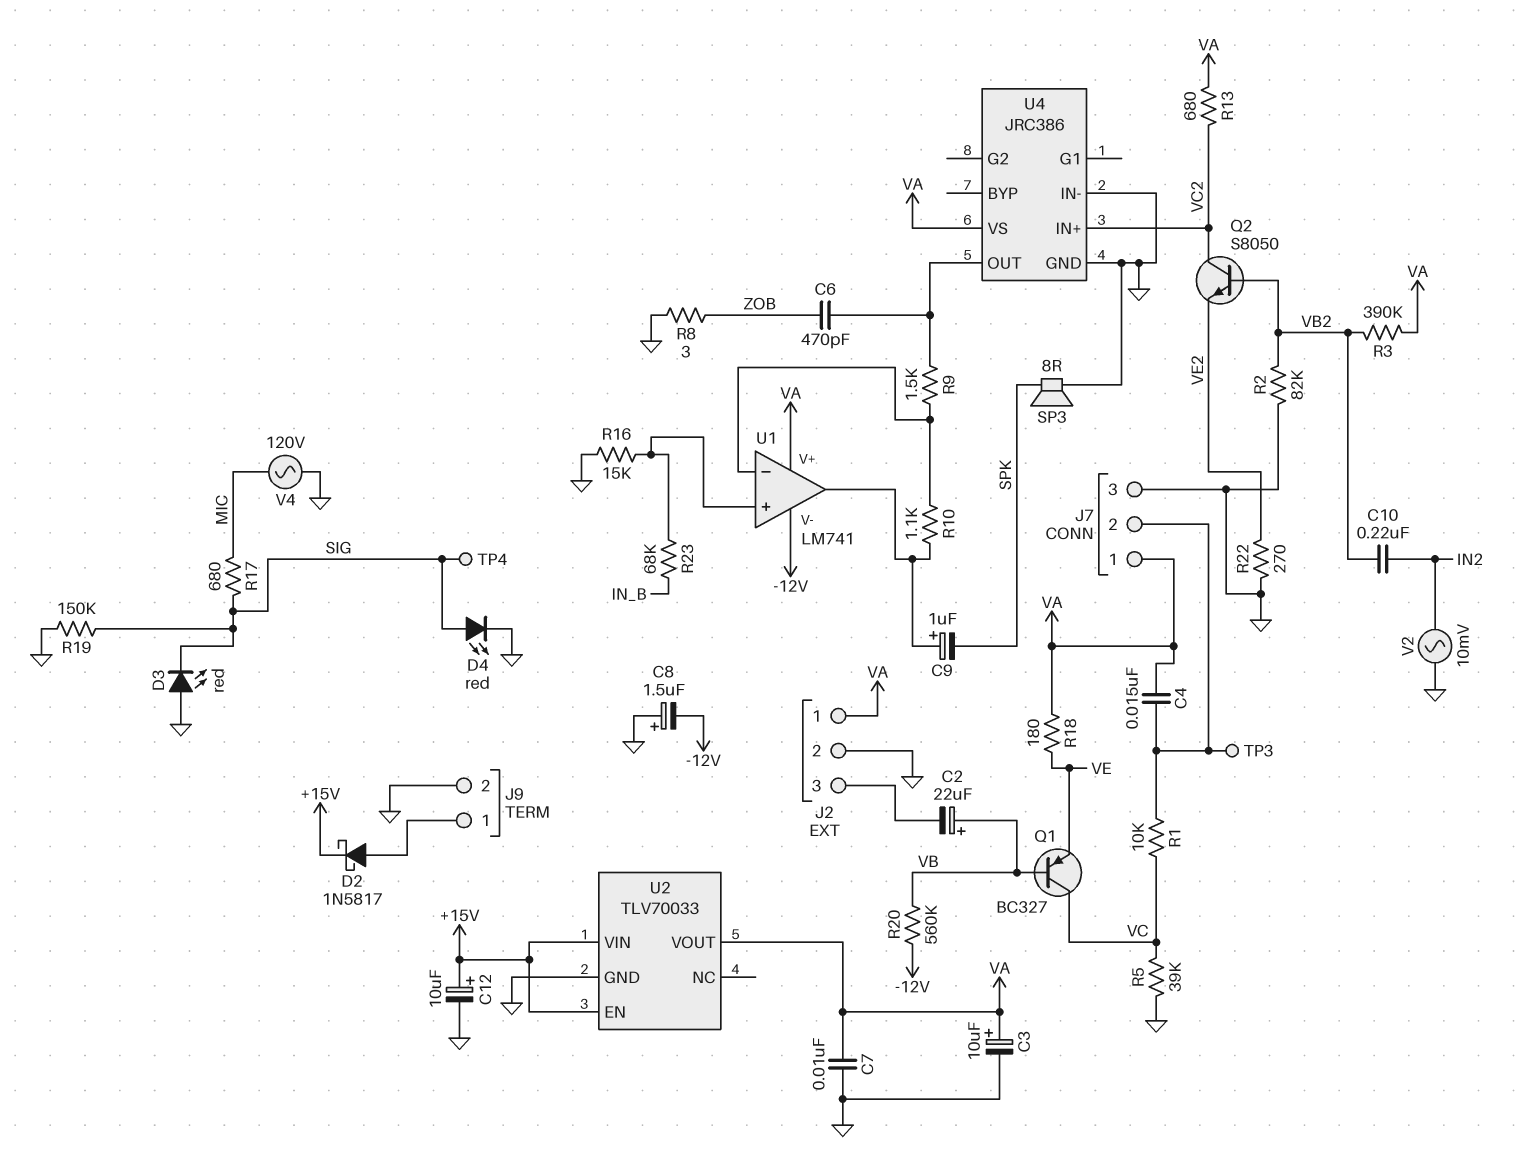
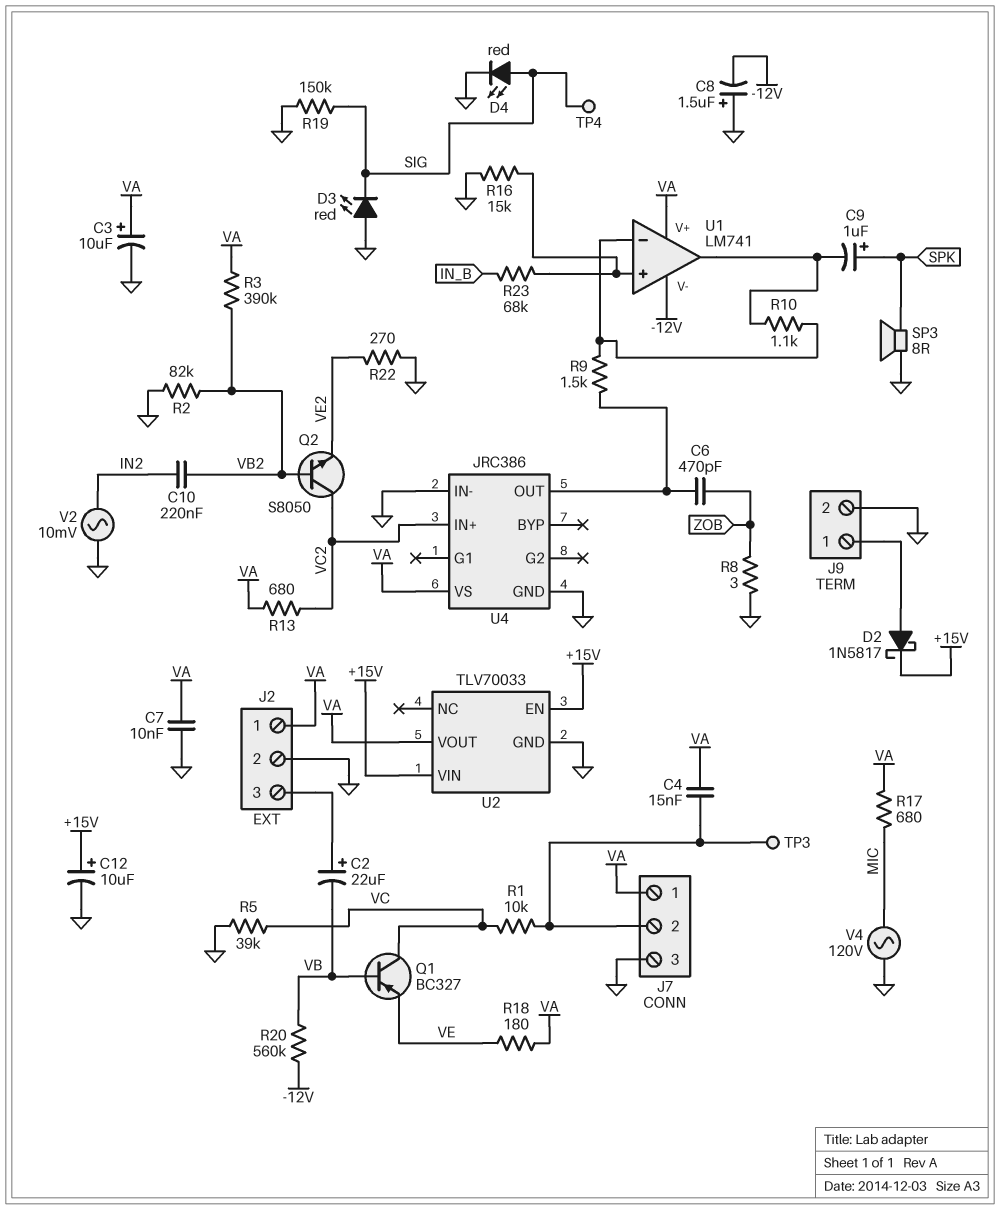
C2: 22uF (plus VB, minus J2/3) -> 22uF (plus J2/3, minus VB)
C9: 1uF (plus U1/out, minus SPK) -> 1uF (plus SPK, minus U1/out)
R17: 680 (MIC, SIG) -> 680 (MIC, VA)

